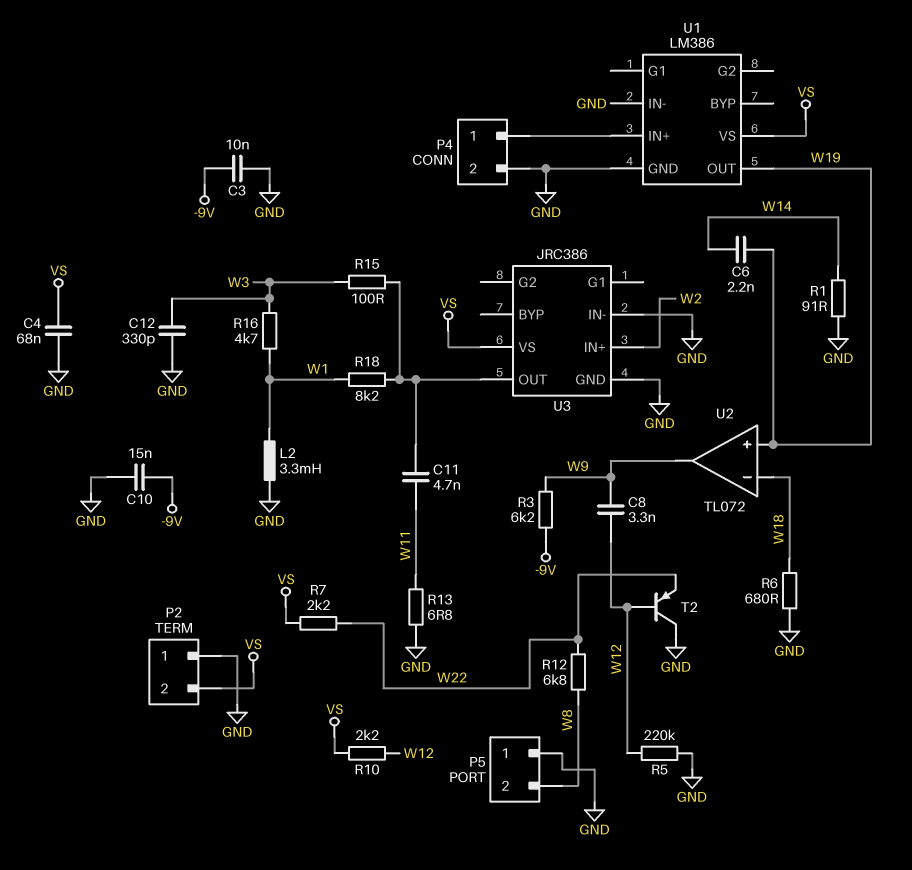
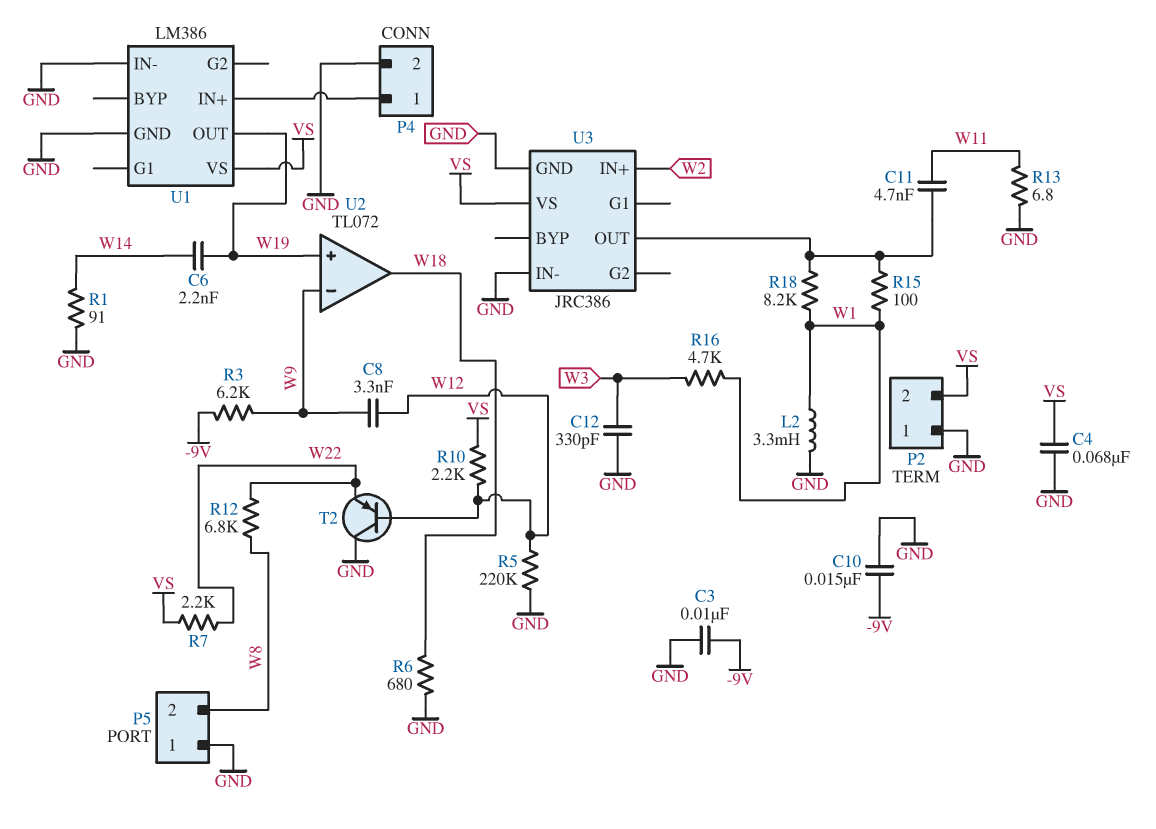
R15: 100 (U3/OUT, W3) -> 100 (U3/OUT, W1)
U2 pin in-: W18 -> W9
U2 pin out: W9 -> W18

